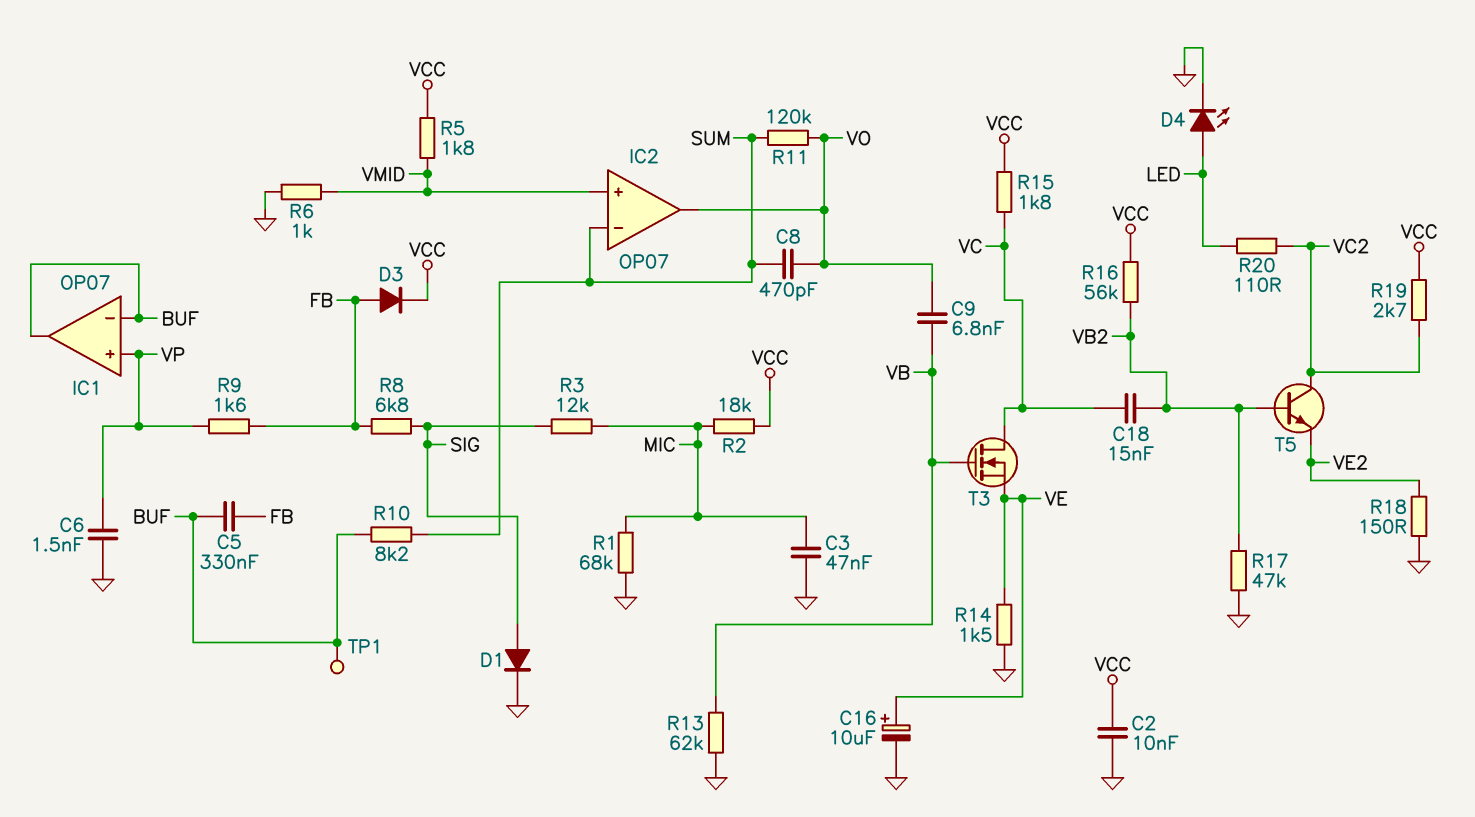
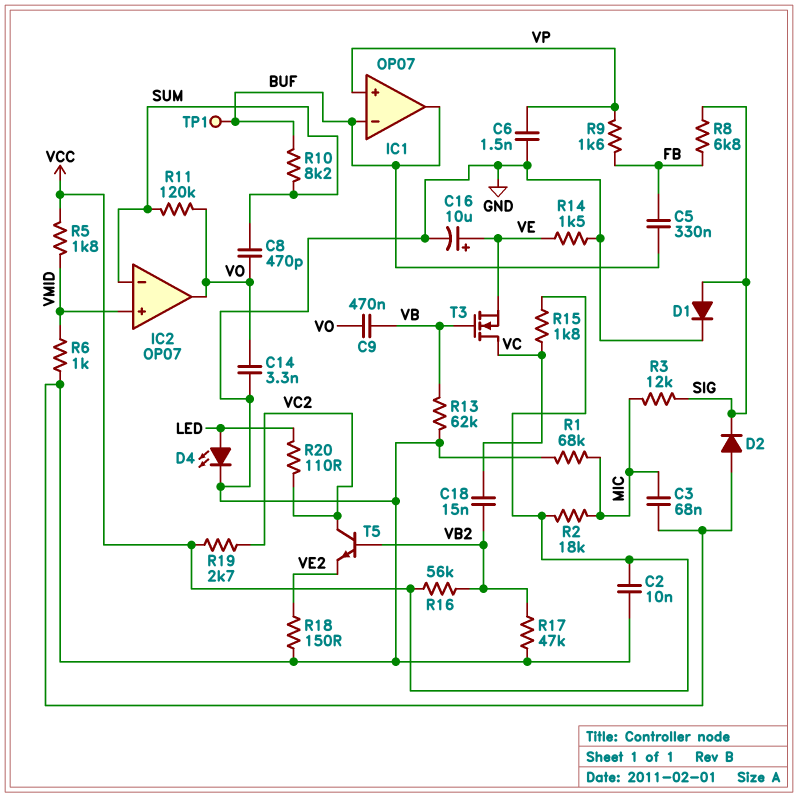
C3: 47nF (GND, MIC) -> 68nF (GND, MIC)
C9: 6.8nF (VB, VO) -> 470nF (VB, VO)
C14: none -> 3.3nF (GND, VO)
D2: none -> diode (A GND, K SIG)
D3: diode (A FB, K VCC) -> none

